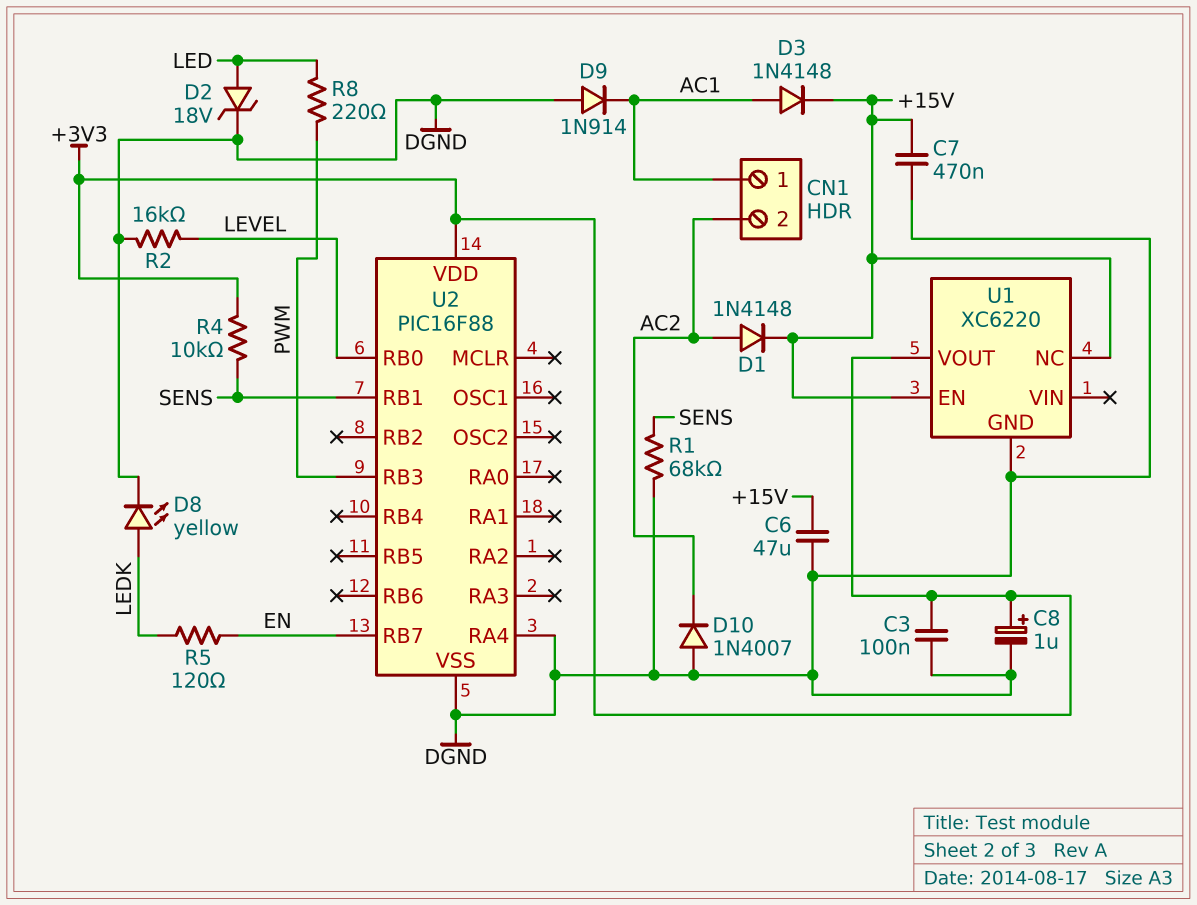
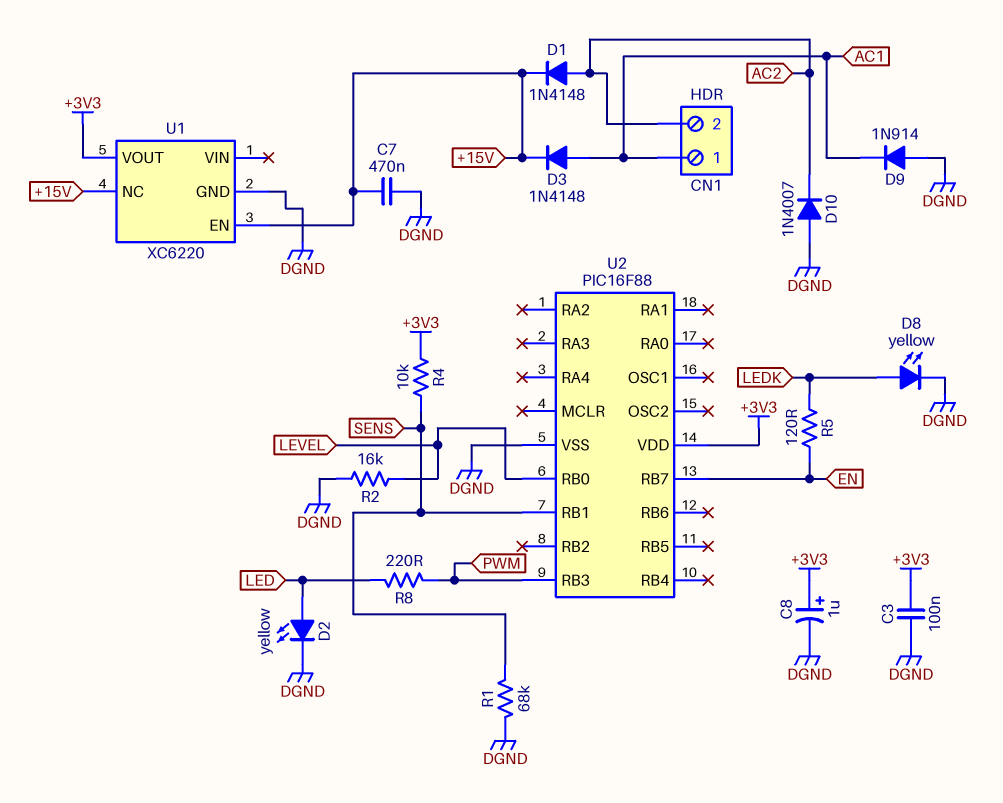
C6: 47uF (+15V, DGND) -> none
D2: zener 18V (A LED, K DGND) -> LED yellow (A LED, K DGND)
U2 pin RA4: DGND -> none

